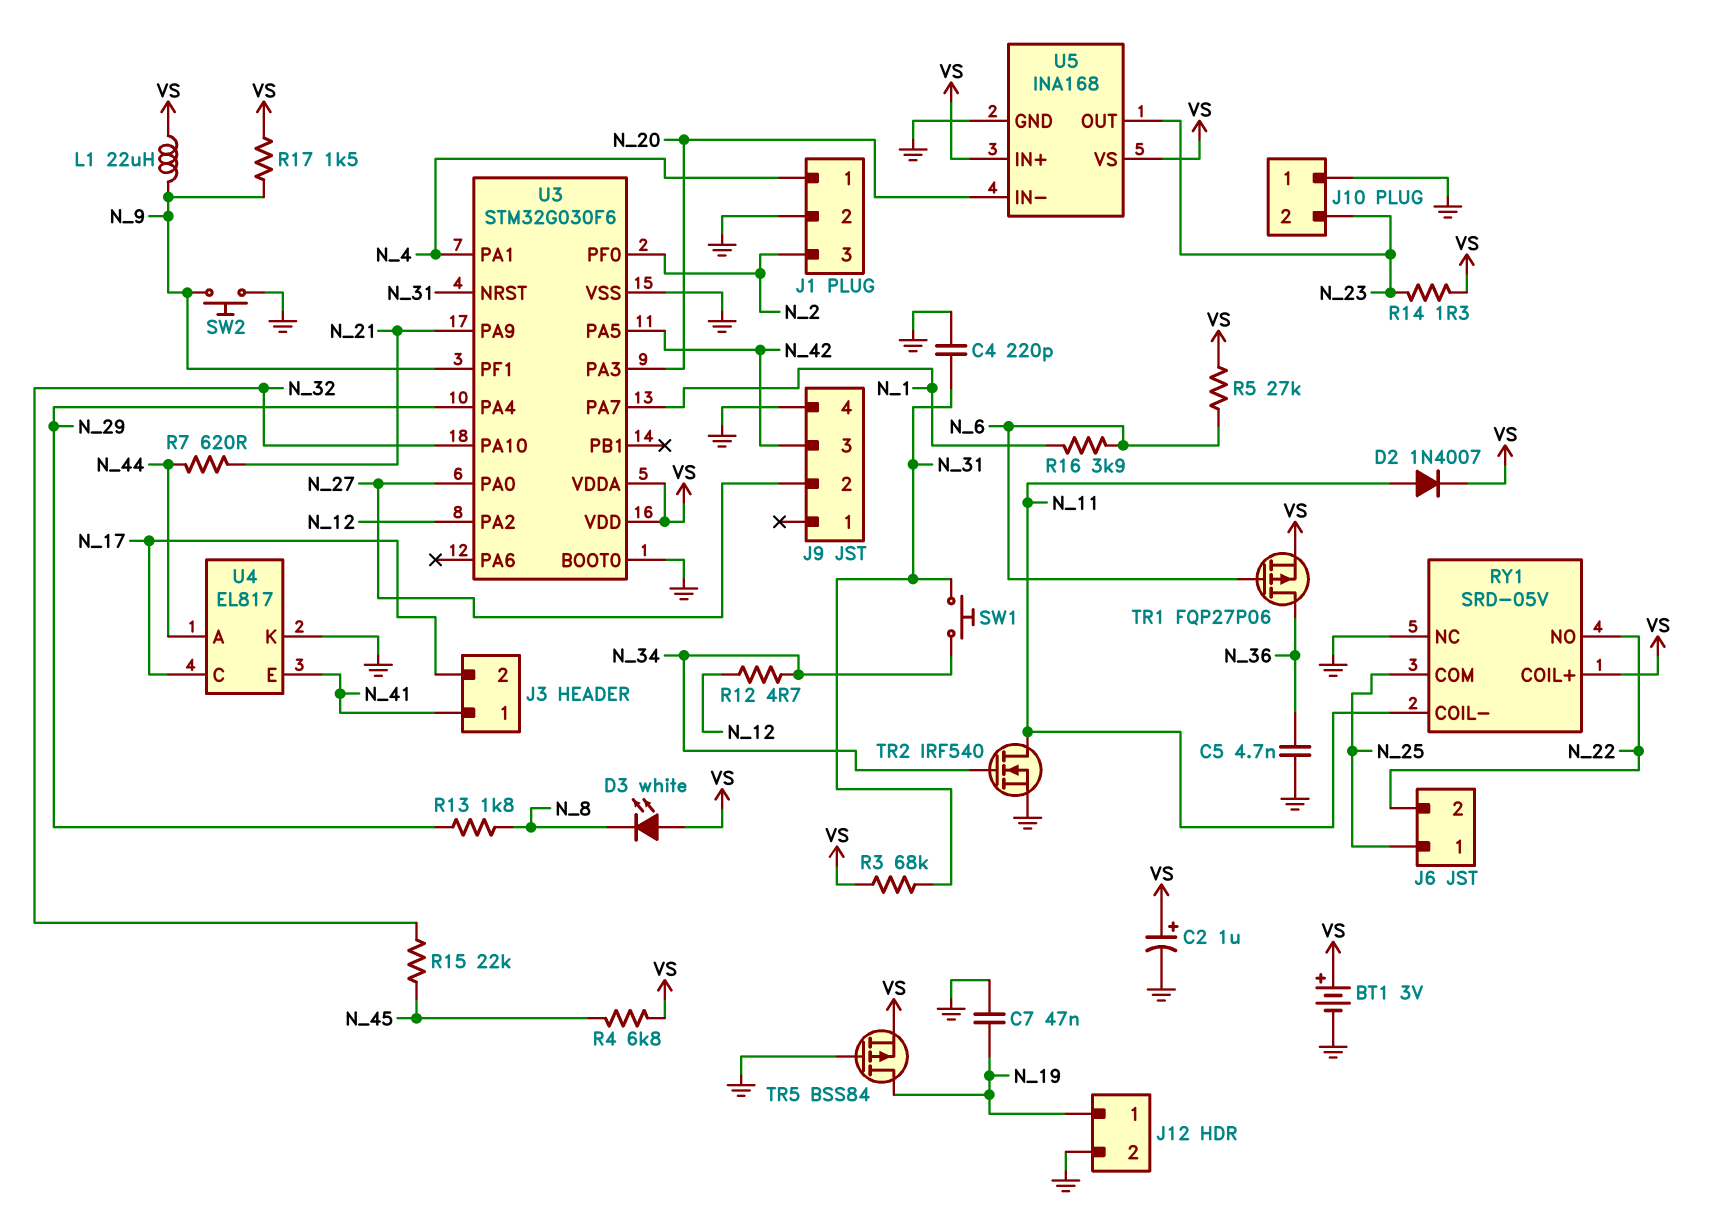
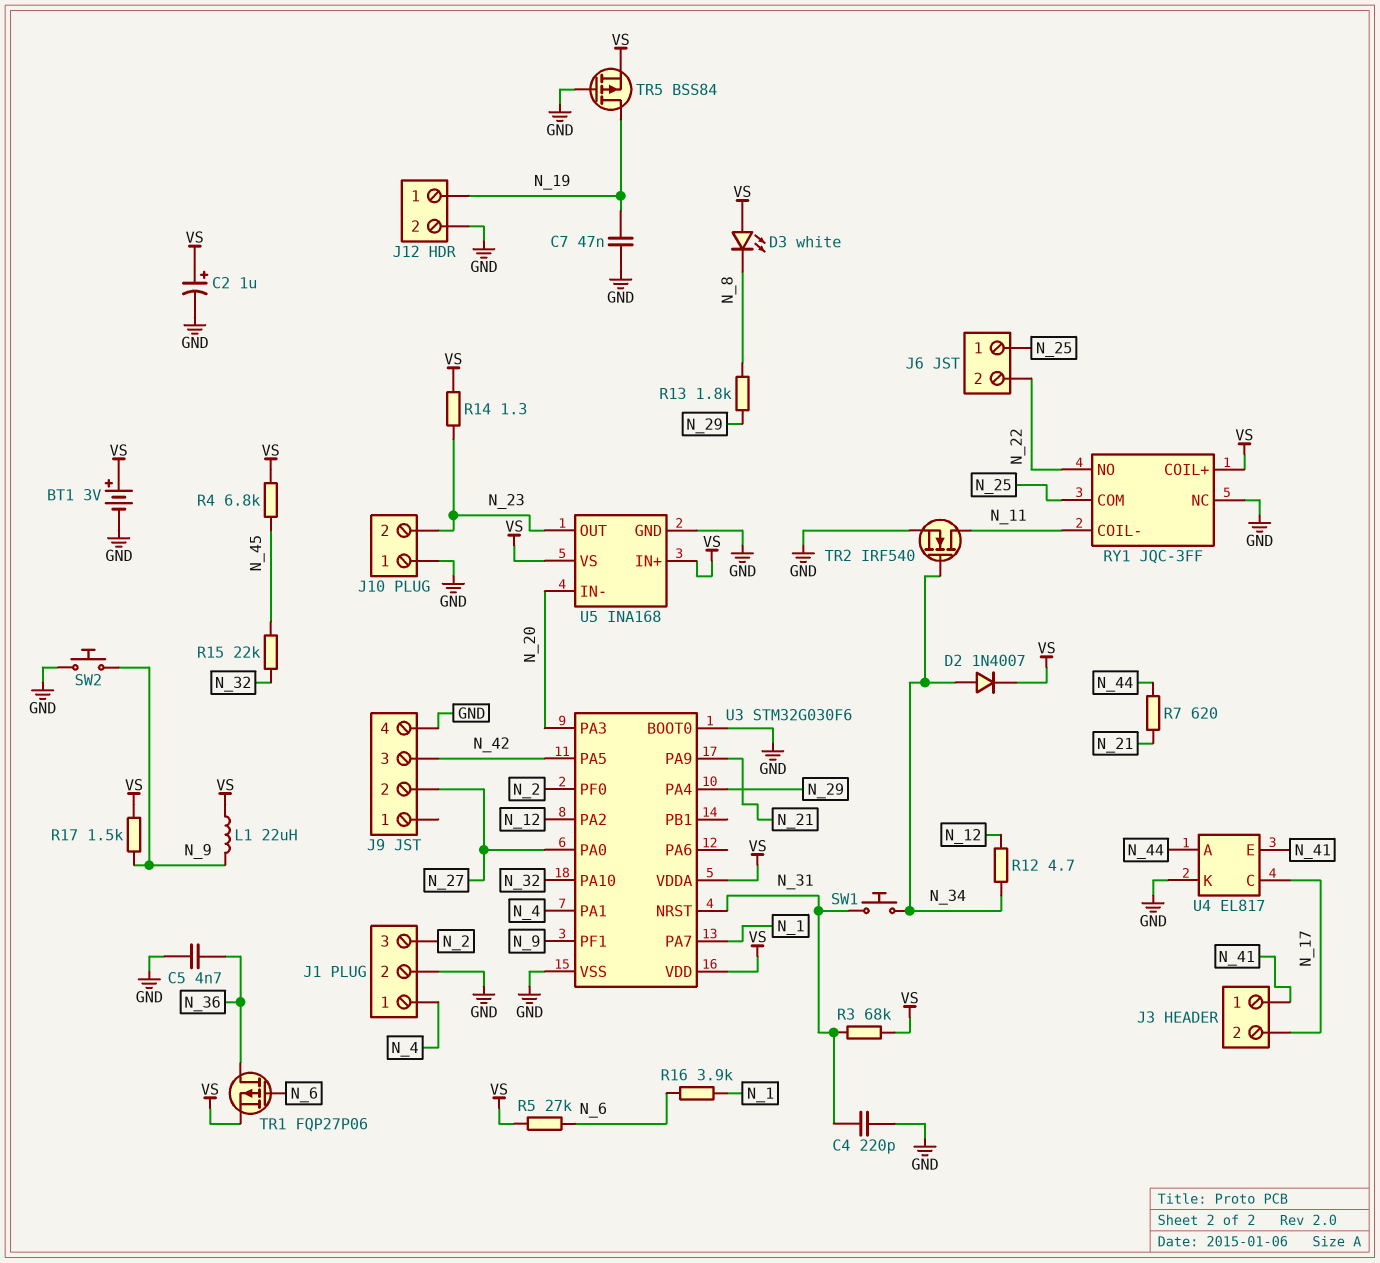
D2: diode 1N4007 (A N_11, K VS) -> diode 1N4007 (A N_34, K VS)
RY1: SRD-05V -> JQC-3FF

